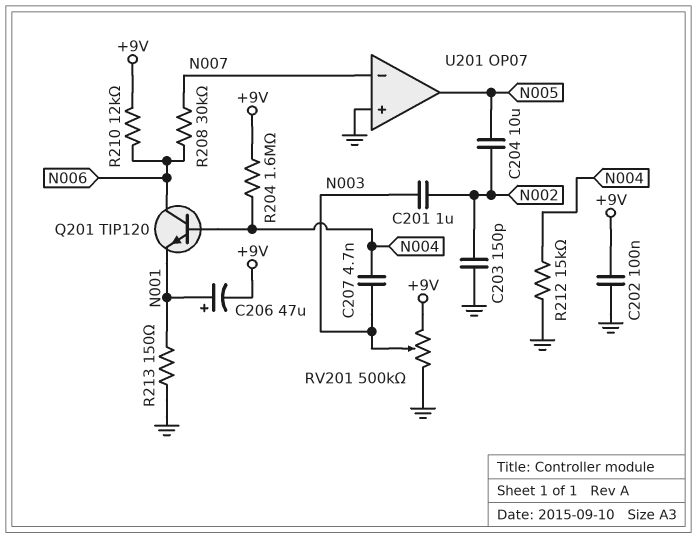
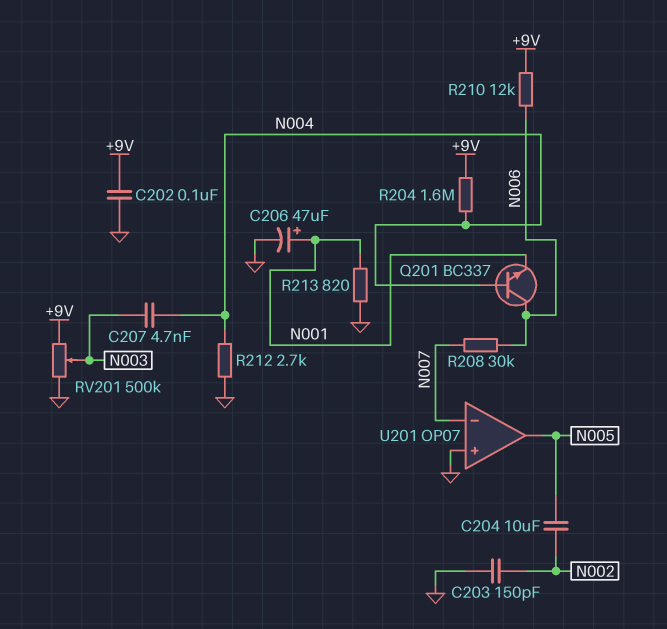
C201: 1uF (N002, N003) -> none
C206: 47uF (plus N001, minus +9V) -> 47uF (plus N001, minus GND)
Q201: NPN TIP120 (B N004, C N006, E N001) -> NPN BC337 (B N004, C N006, E N001)
R212: 15k (GND, N004) -> 2.7k (GND, N004)
R213: 150 (GND, N001) -> 820 (GND, N001)

